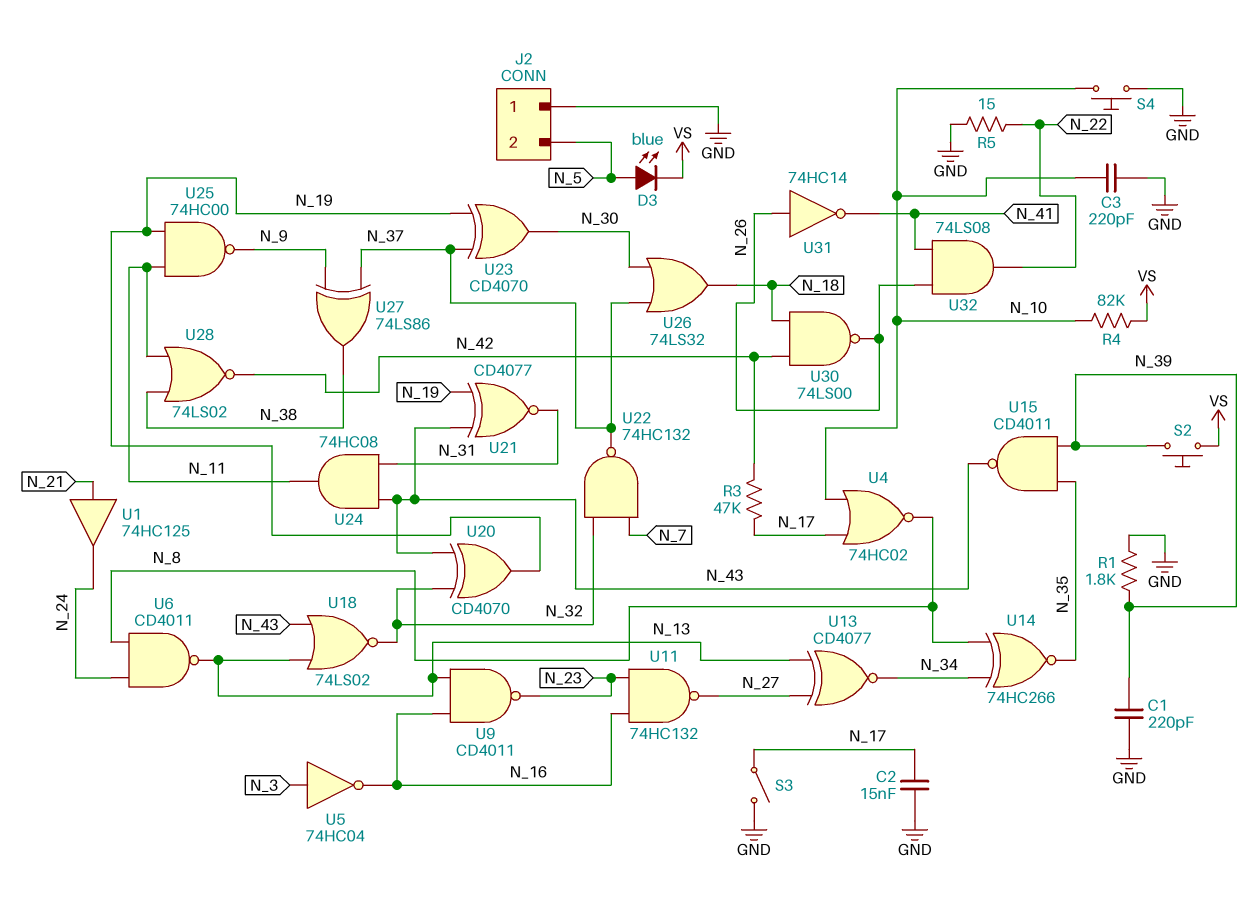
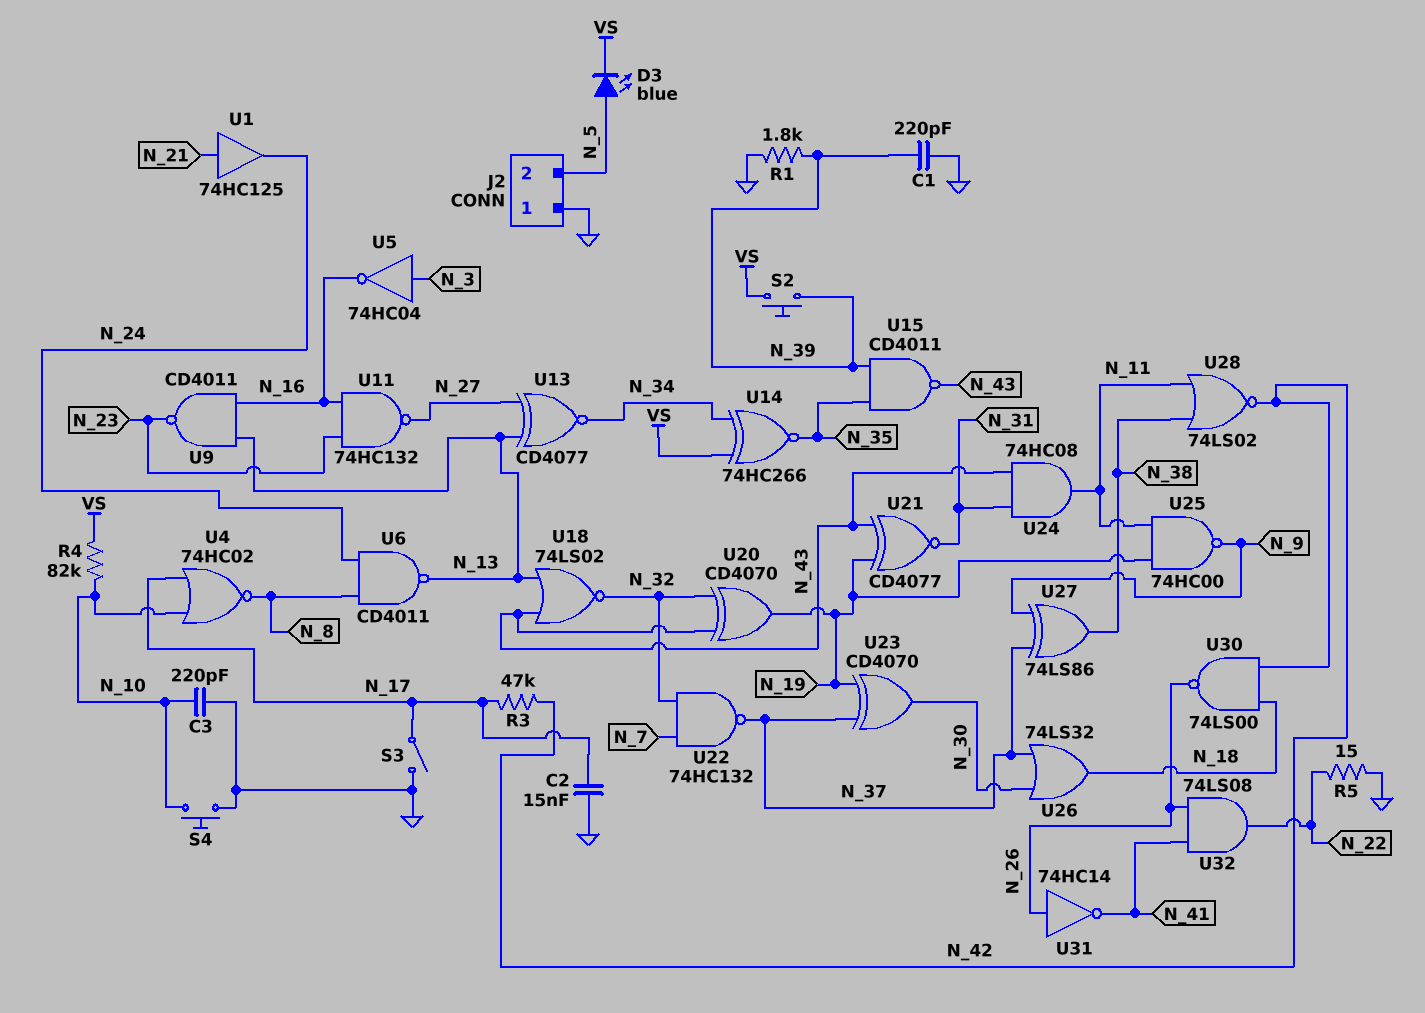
U14: XNOR 74HC266 (in N_8, in N_34, out N_35) -> XNOR 74HC266 (in N_34, in VS, out N_35)

